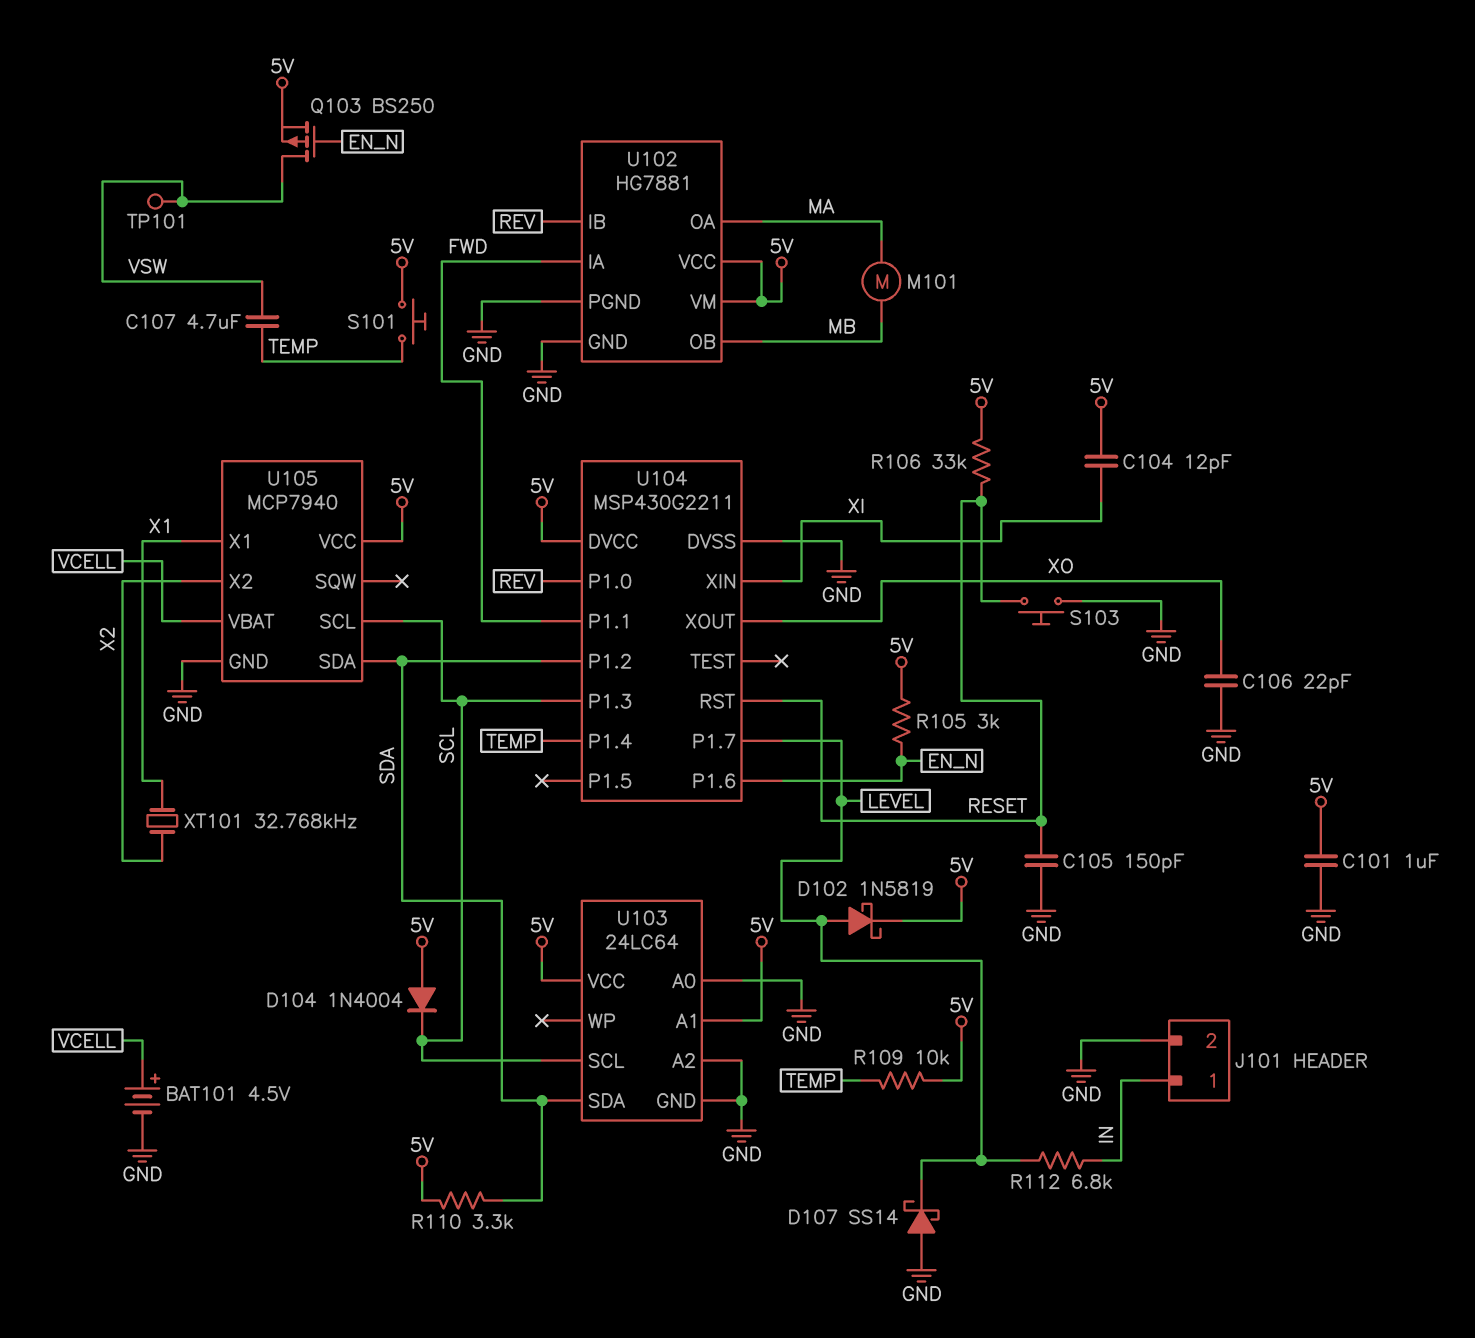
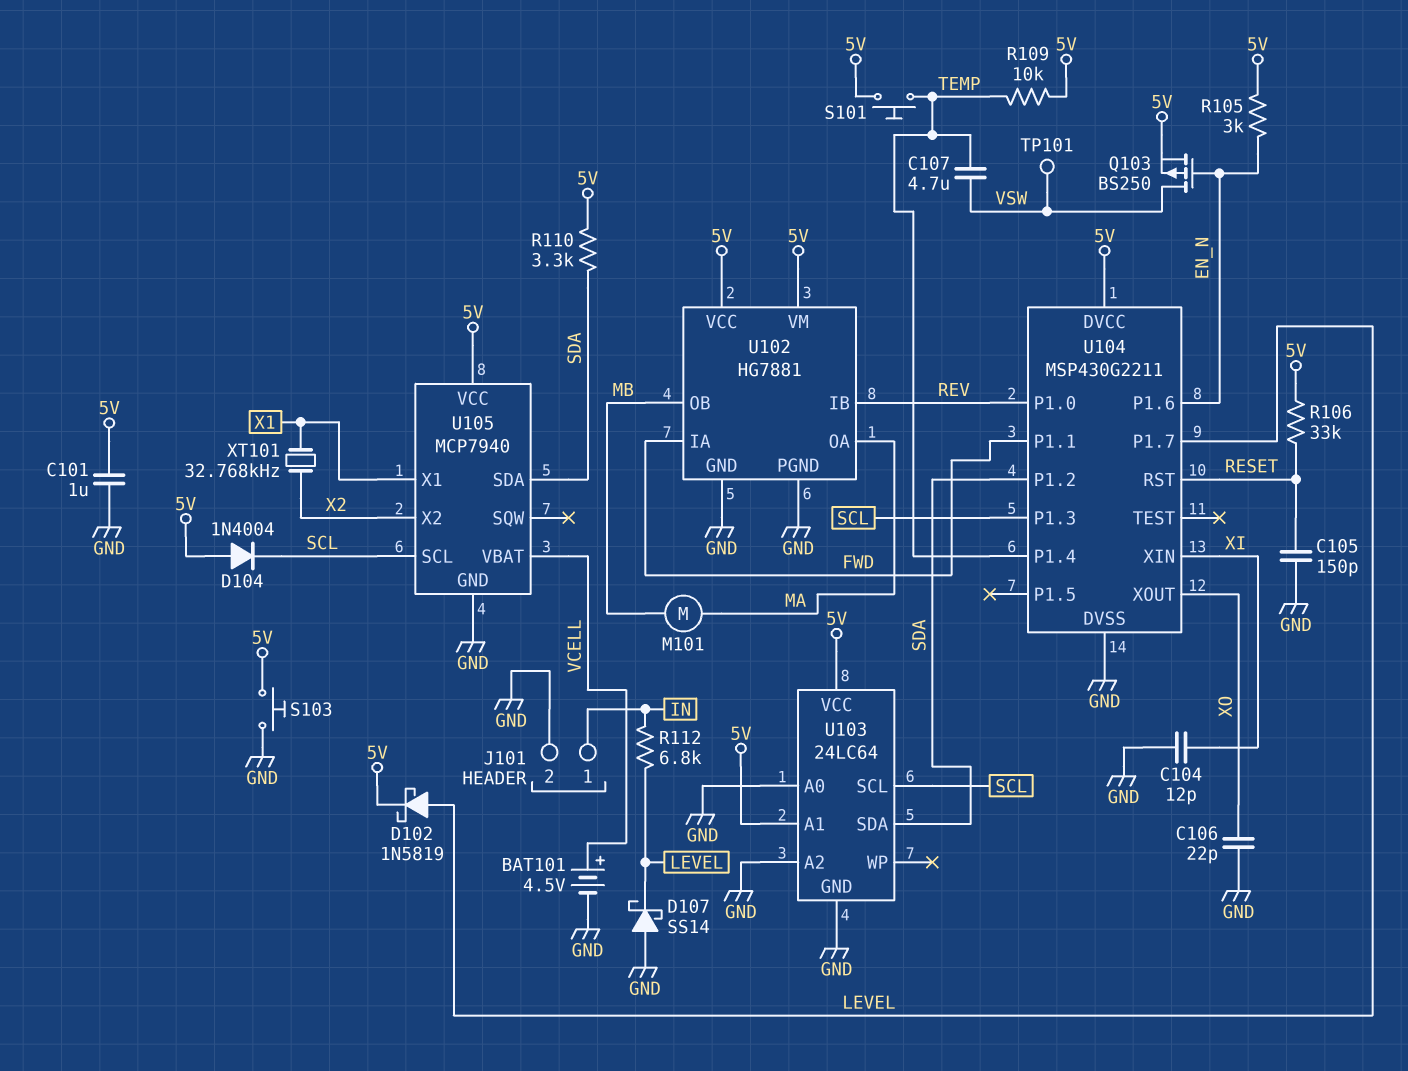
C104: 12pF (5V, XI) -> 12pF (GND, XI)
S103: button (GND, RESET) -> button (5V, GND)

